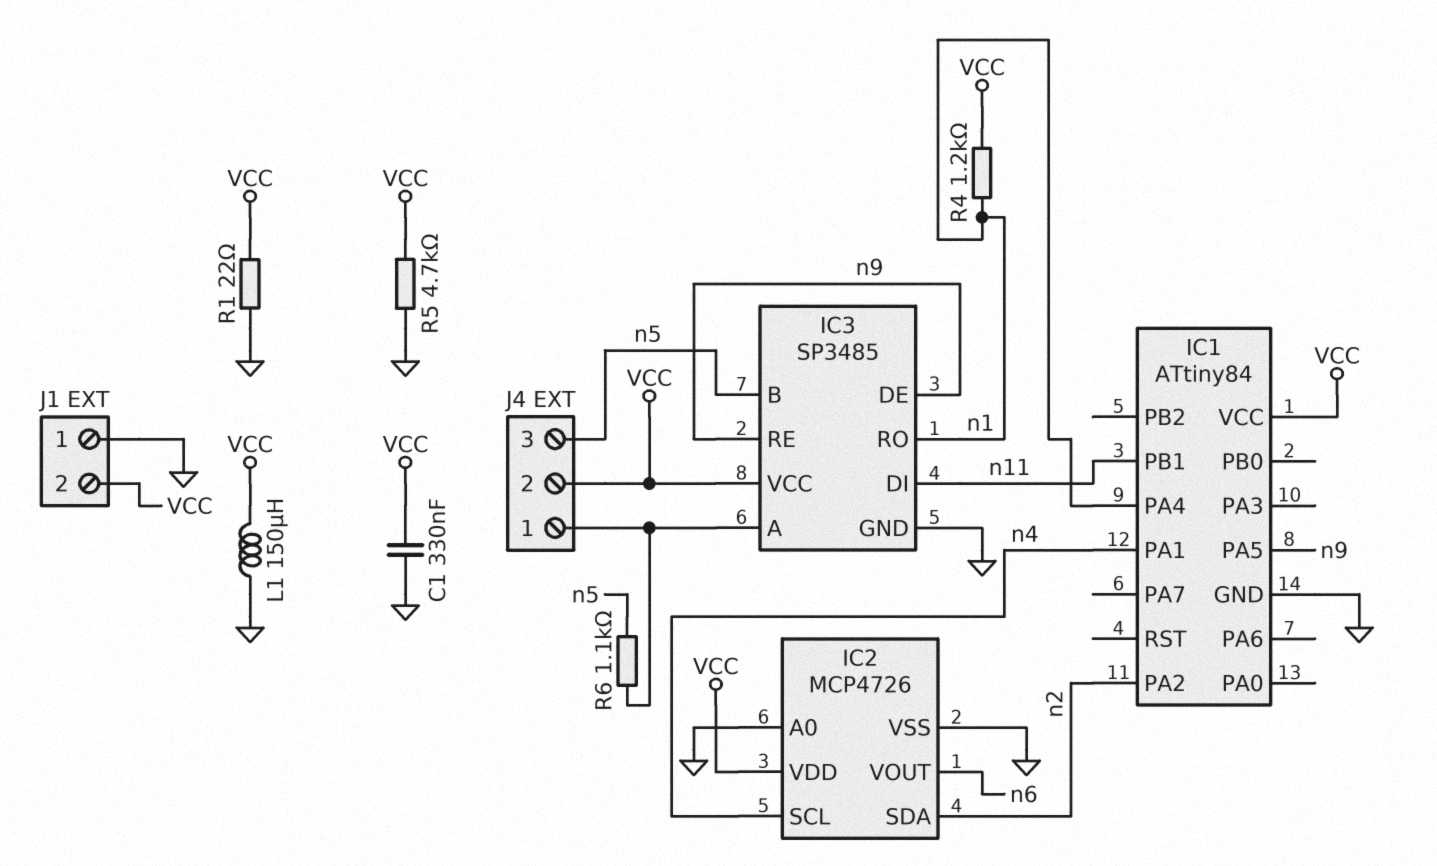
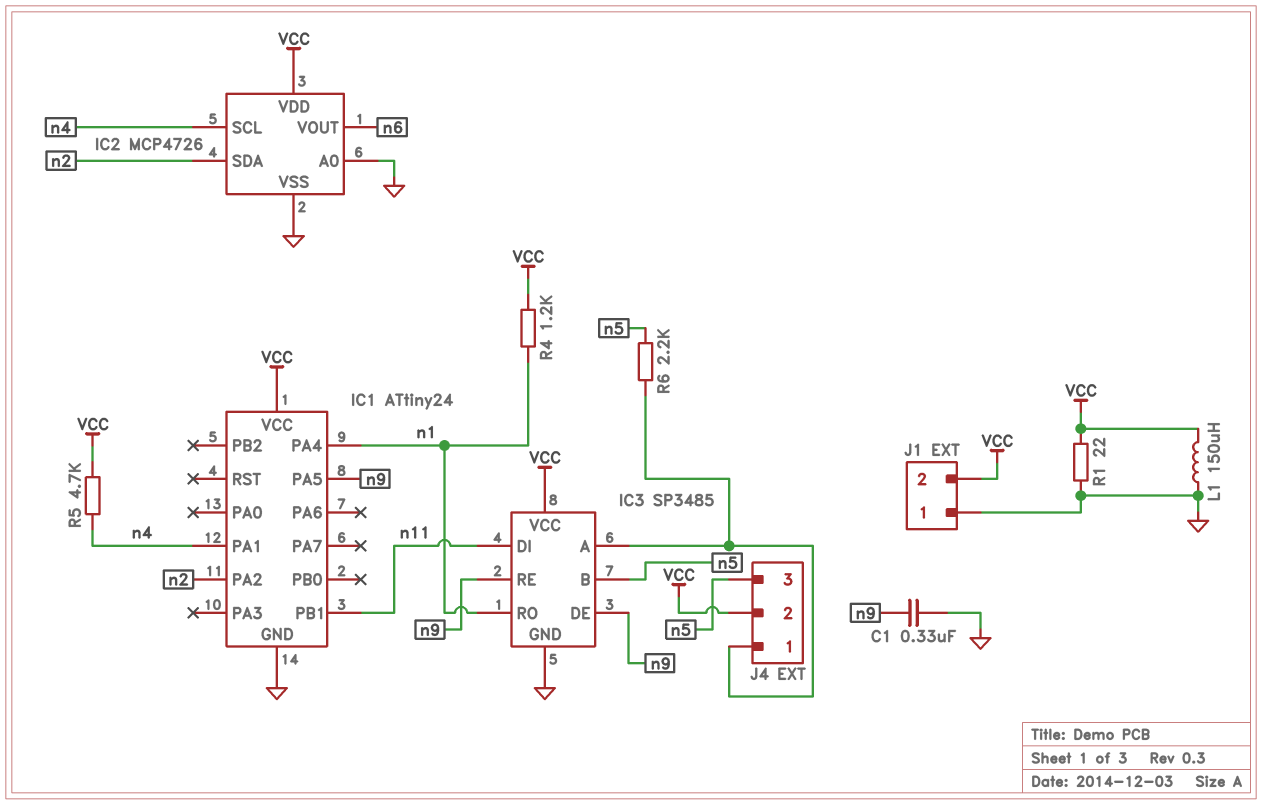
C1: 330nF (GND, VCC) -> 330nF (GND, n9)
IC1: ATtiny84 -> ATtiny24
R5: 4.7k (GND, VCC) -> 4.7k (VCC, n4)
R6: 1.1k (IC3/A, n5) -> 2.2k (IC3/A, n5)

